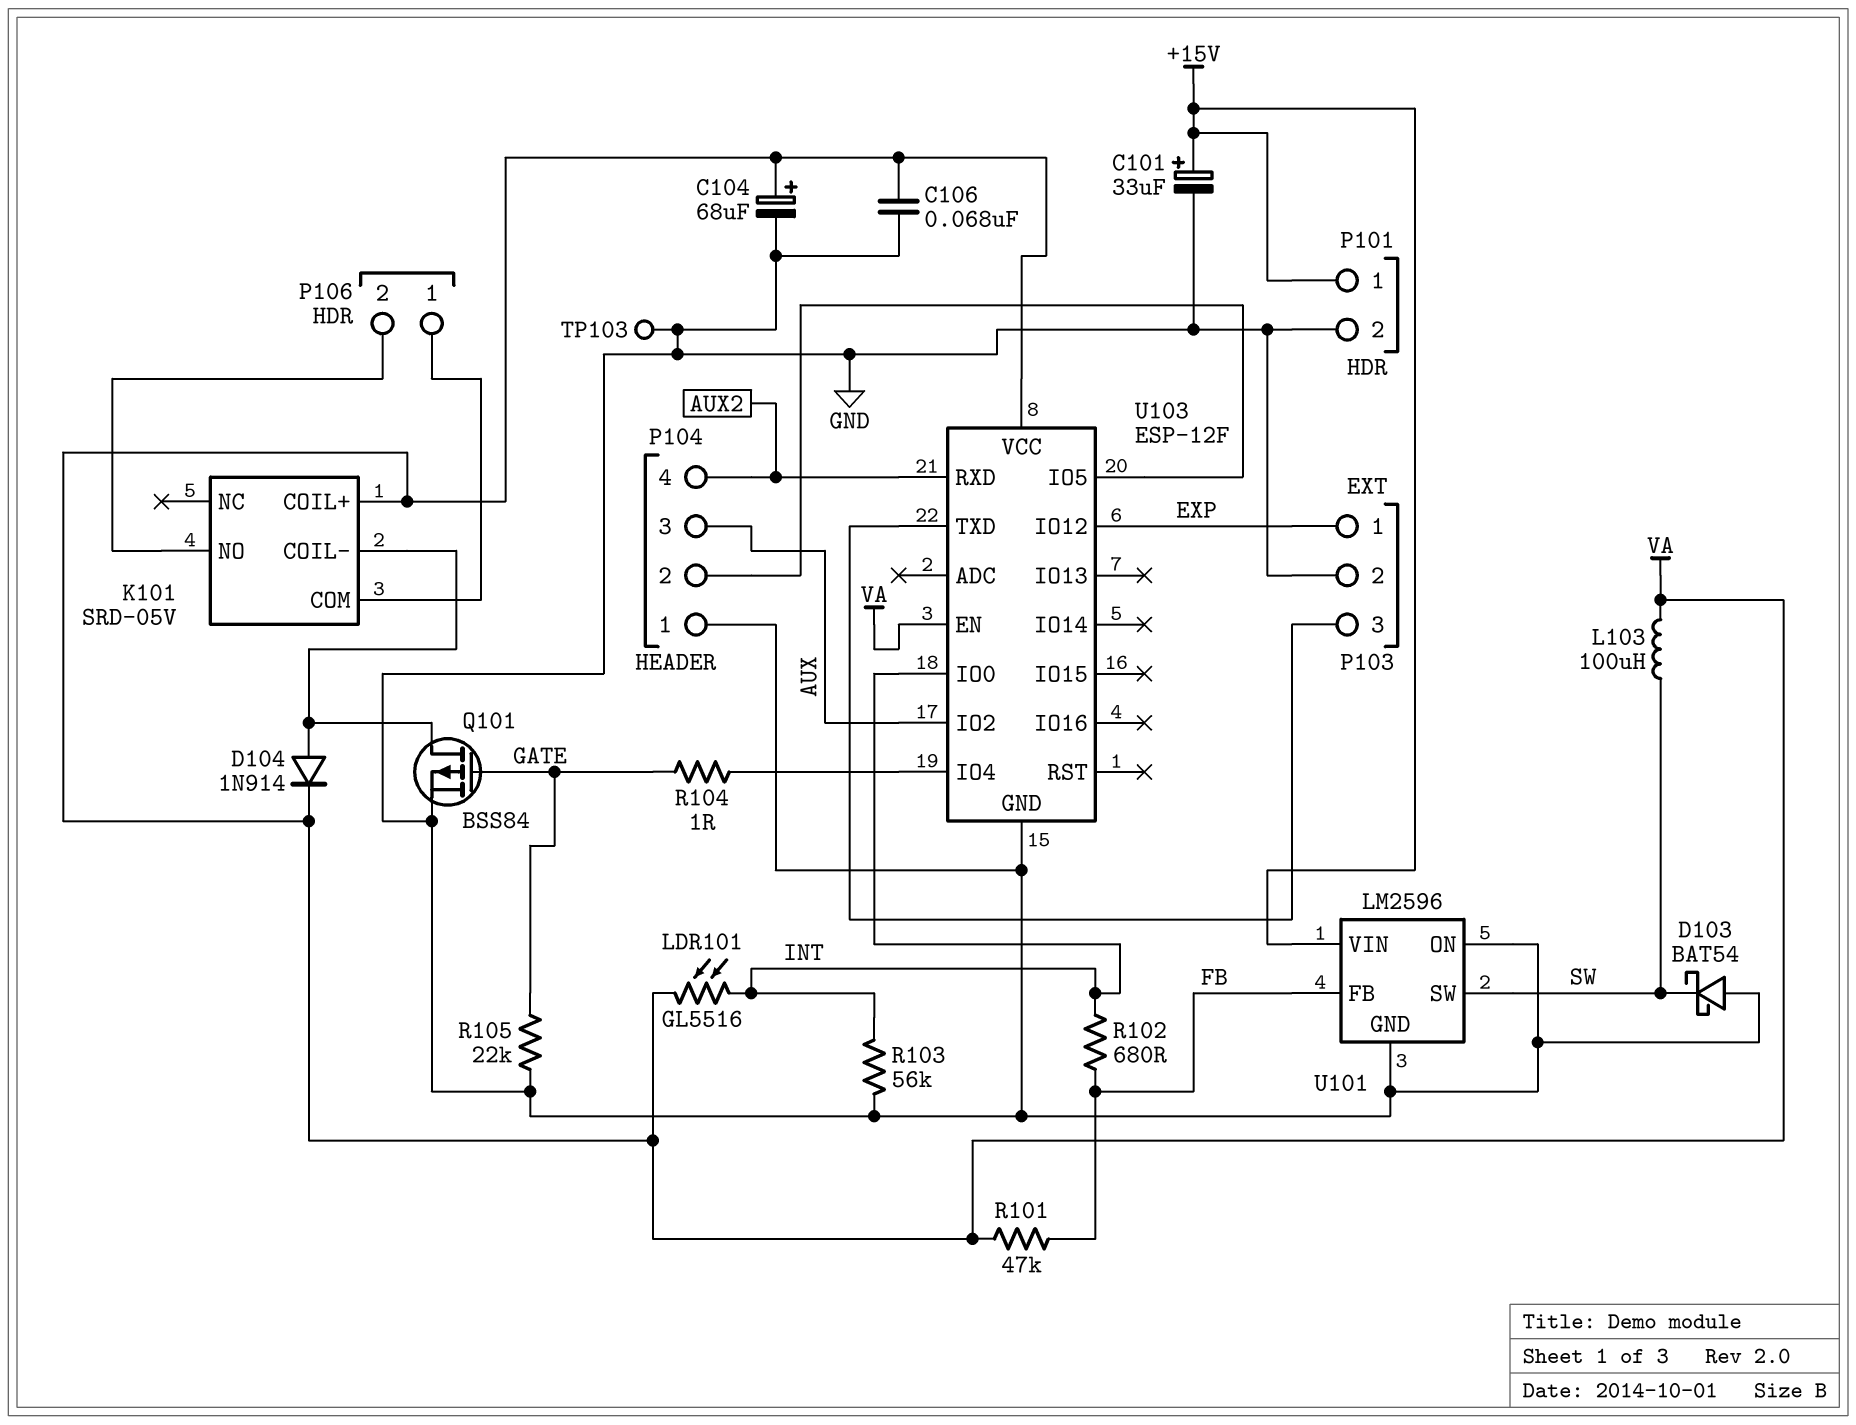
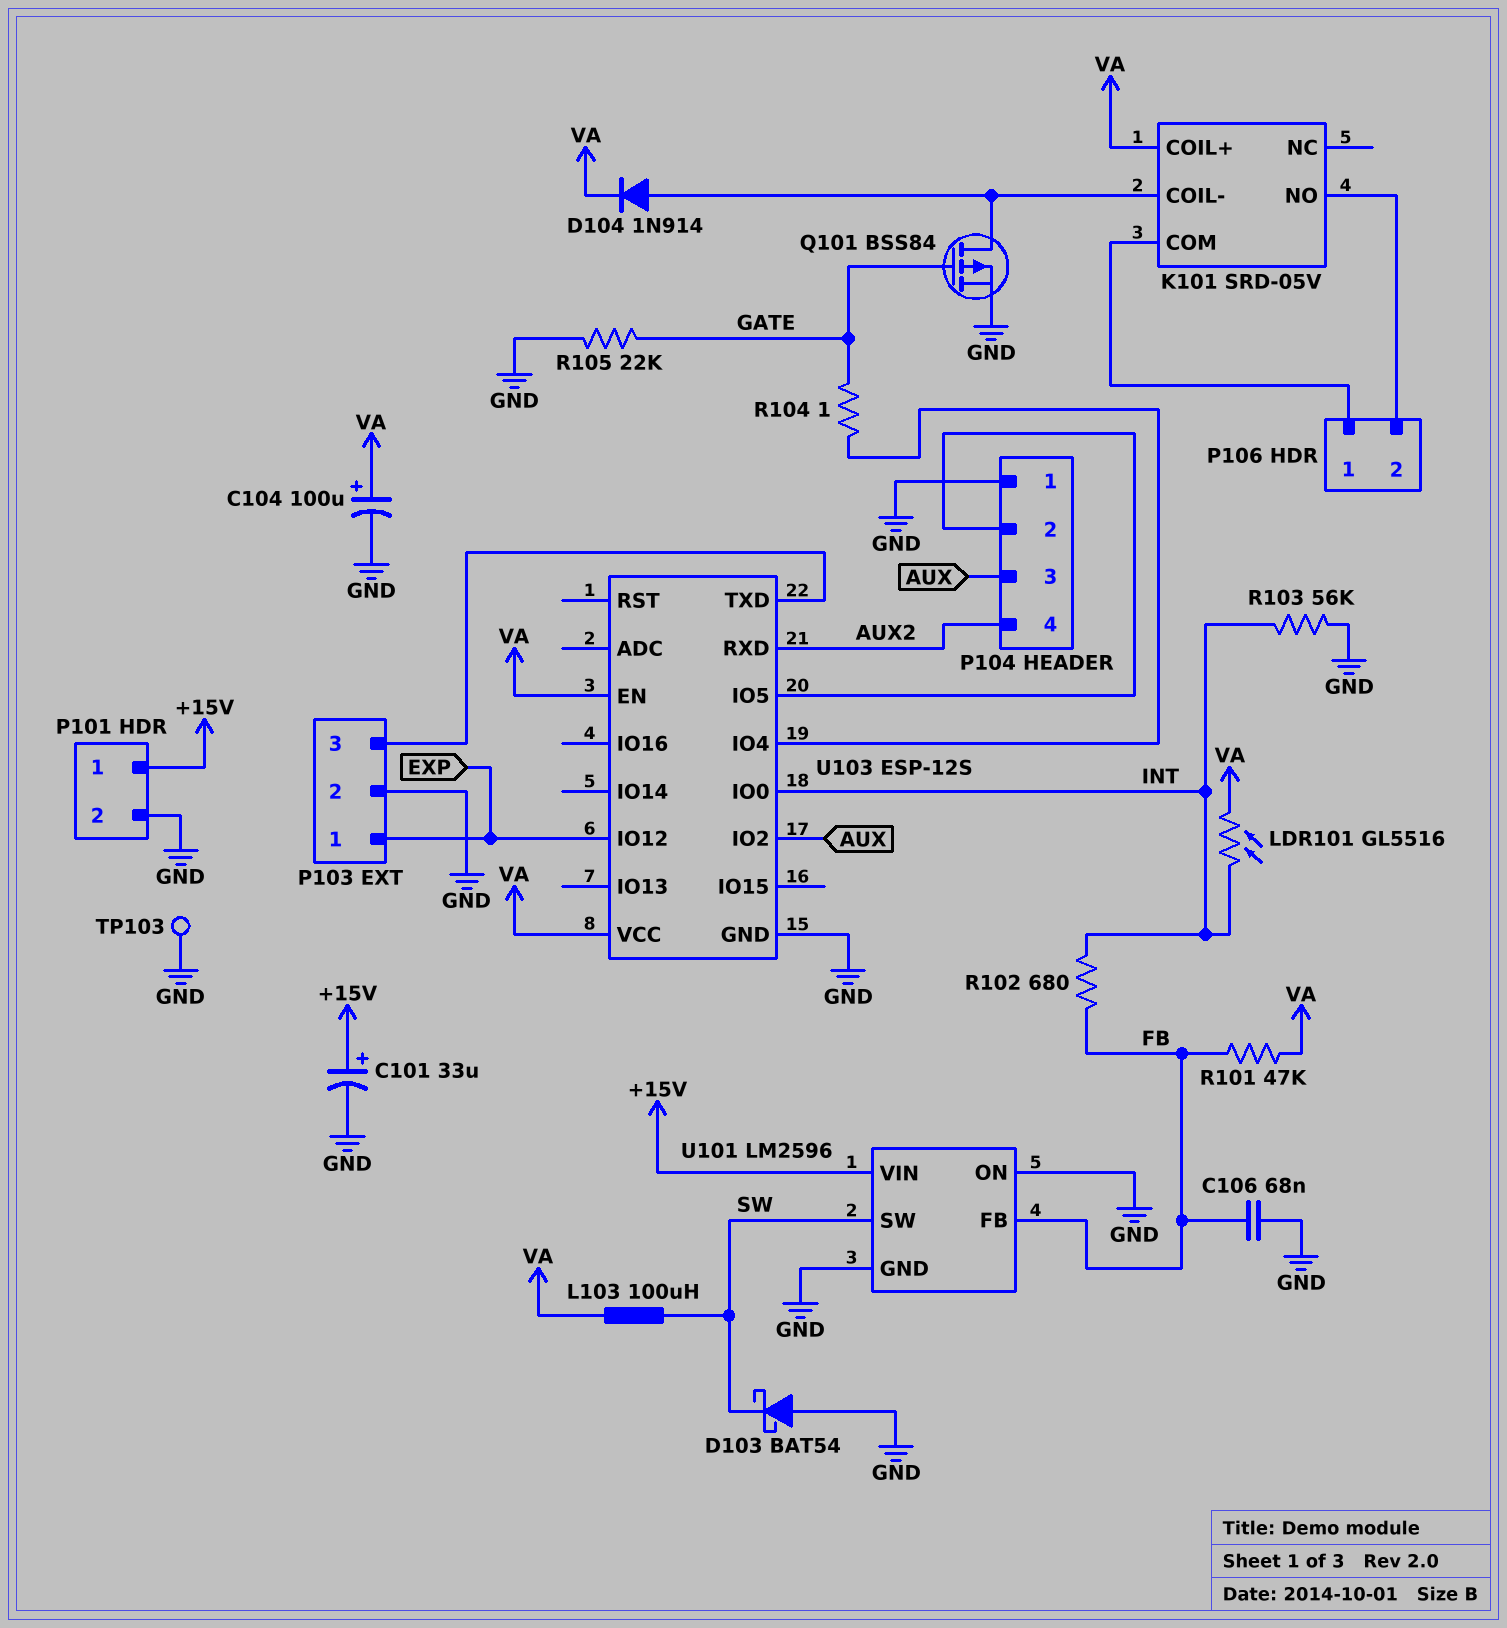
C104: 68uF (plus VA, minus GND) -> 100uF (plus VA, minus GND)
C106: 68nF (GND, VA) -> 68nF (FB, GND)
U103: ESP-12F -> ESP-12S

